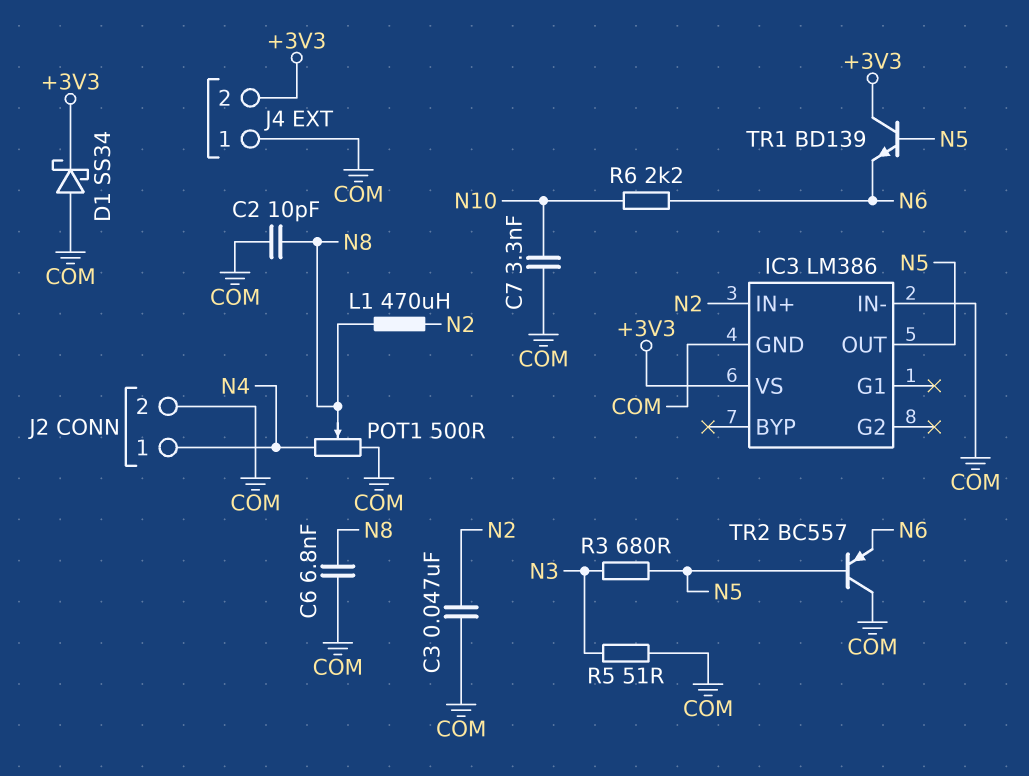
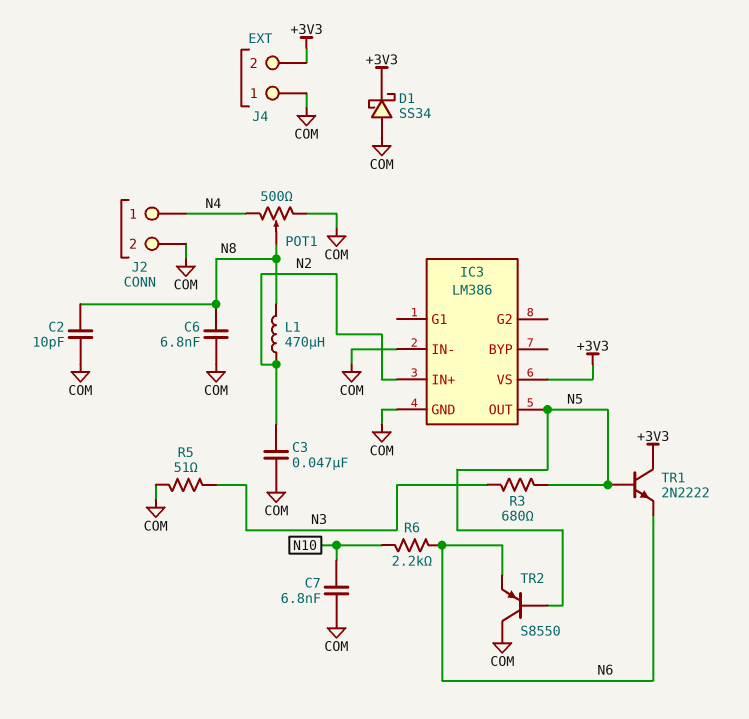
C7: 3.3nF (COM, N10) -> 6.8nF (COM, N10)
TR1: NPN BD139 (B N5, C +3V3, E N6) -> NPN 2N2222 (B N5, C +3V3, E N6)
TR2: PNP BC557 (B N5, C COM, E N6) -> PNP S8550 (B N5, C COM, E N6)

